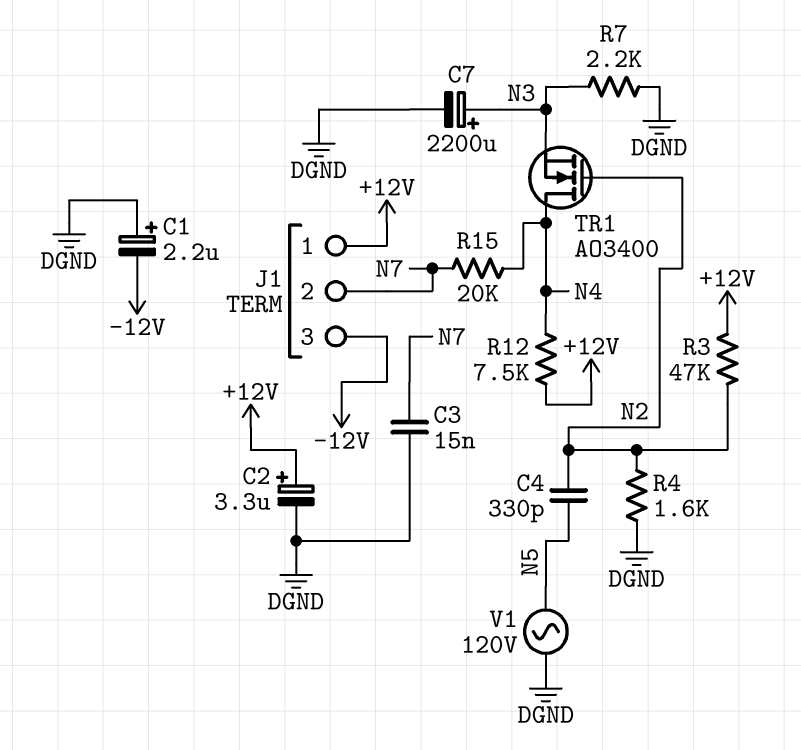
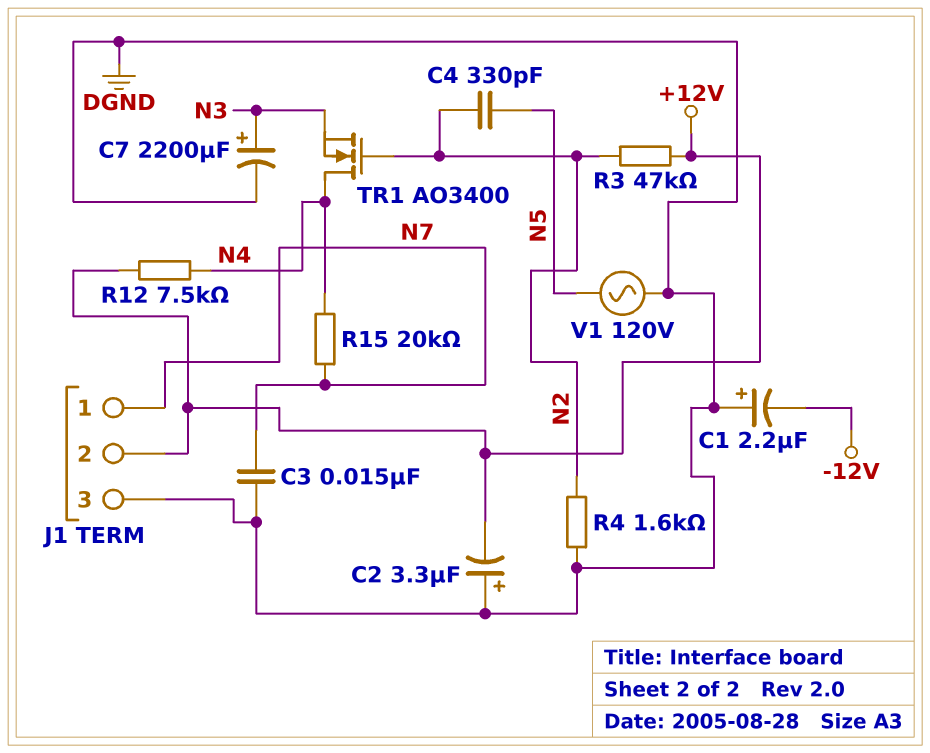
C2: 3.3uF (plus +12V, minus DGND) -> 3.3uF (plus DGND, minus +12V)
J1 pin 1: +12V -> N7
J1 pin 2: N7 -> +12V
J1 pin 3: -12V -> DGND
R7: 2.2k (DGND, N3) -> none

